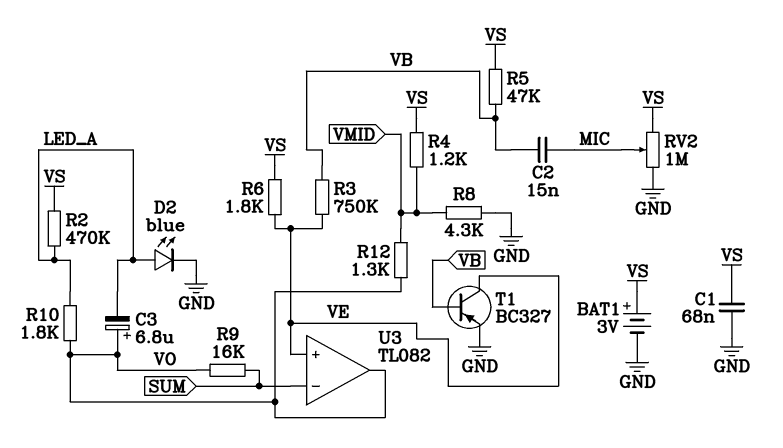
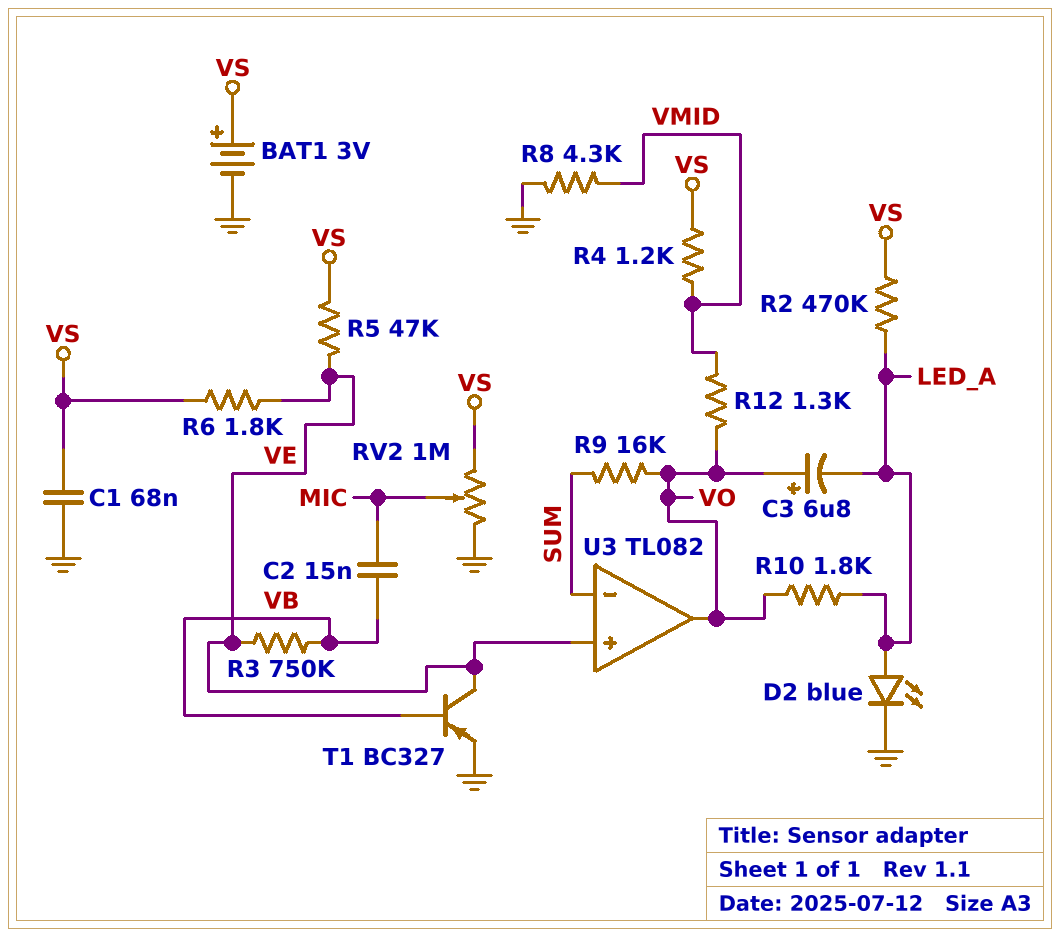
R5: 47k (VB, VS) -> 47k (VE, VS)

